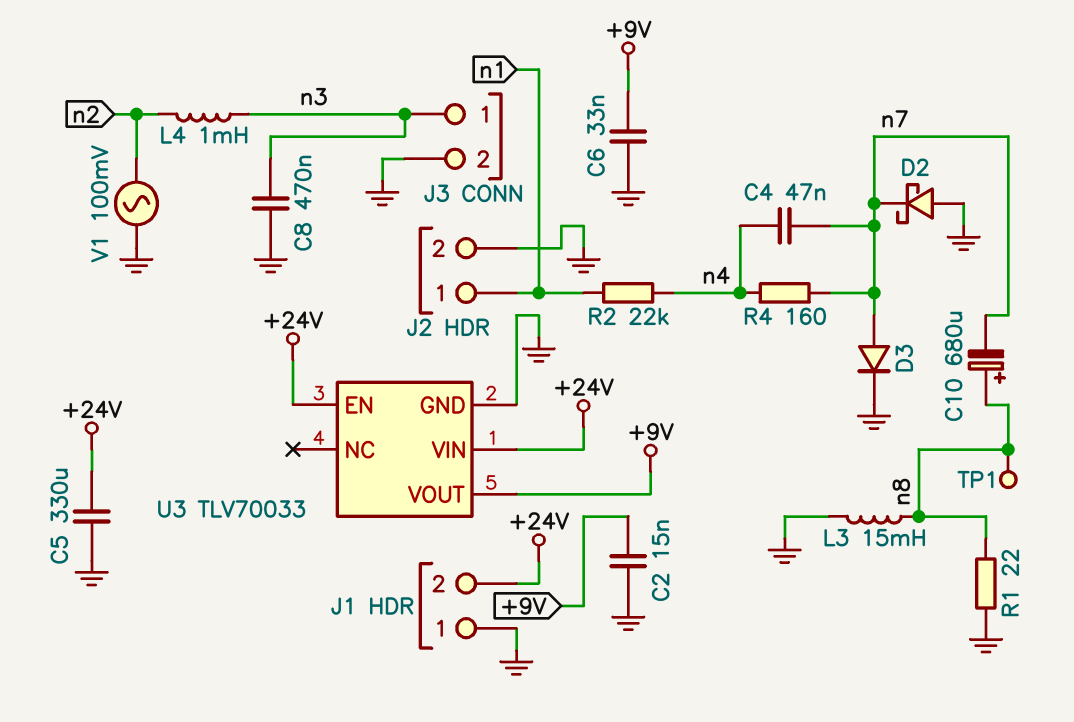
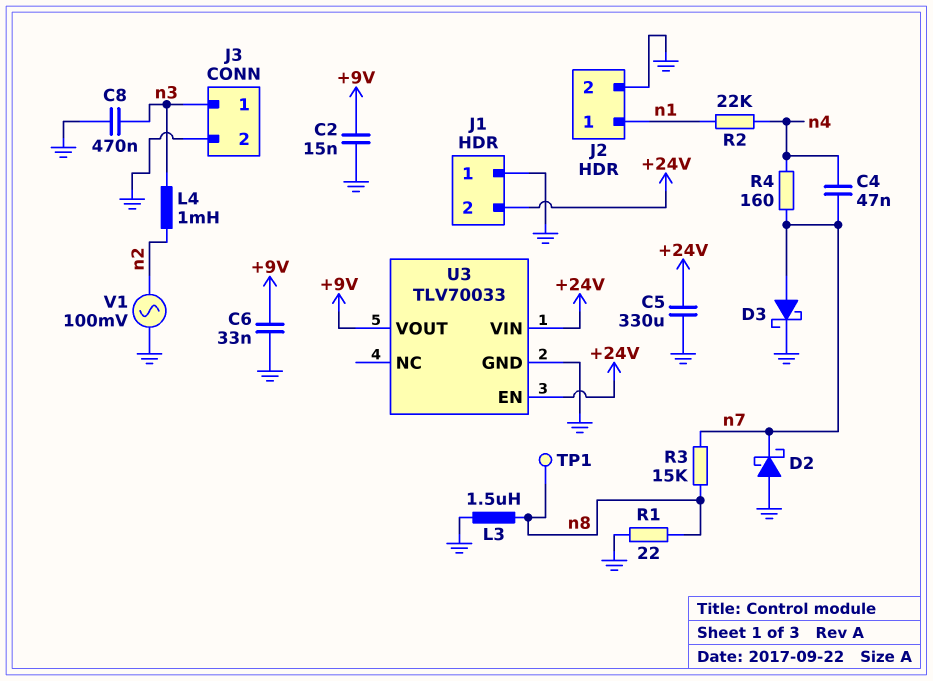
C10: 680uF (plus n8, minus n7) -> none
D3: diode (A n7, K GND) -> schottky (A n7, K GND)
L3: 15mH (GND, n8) -> 1.5uH (GND, n8)
R3: none -> 15k (n7, n8)

